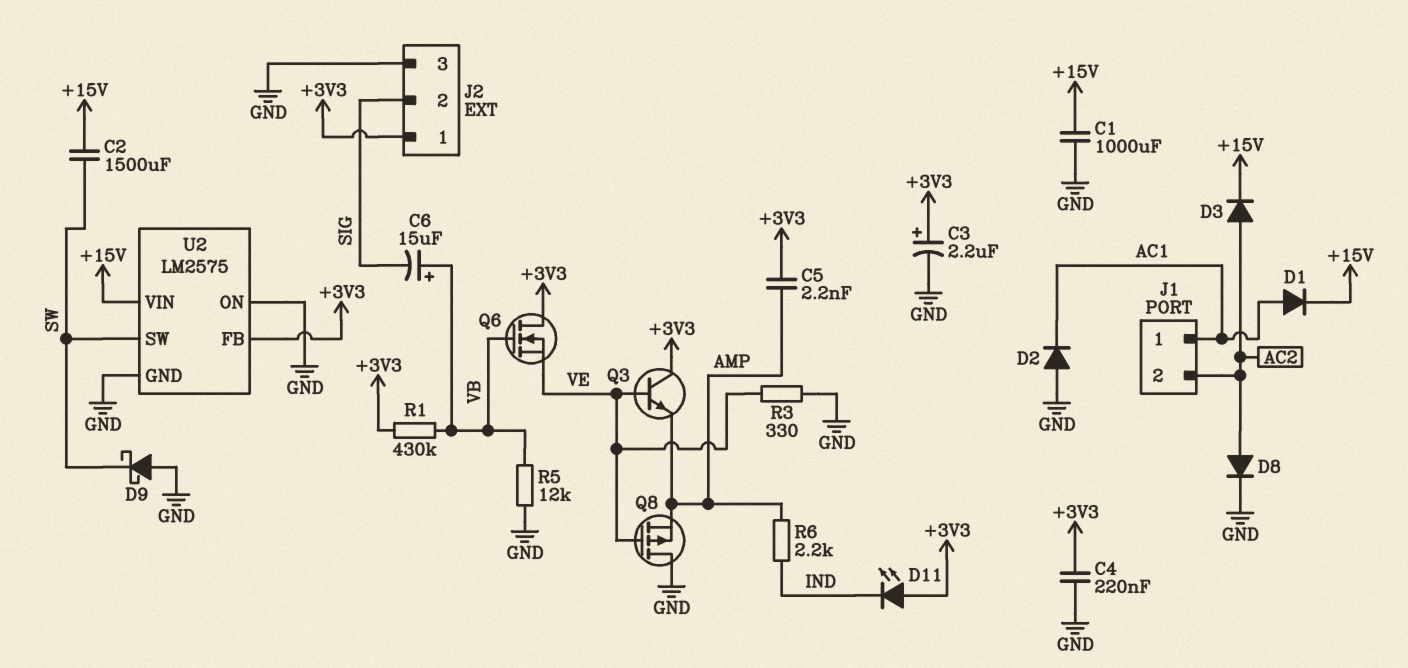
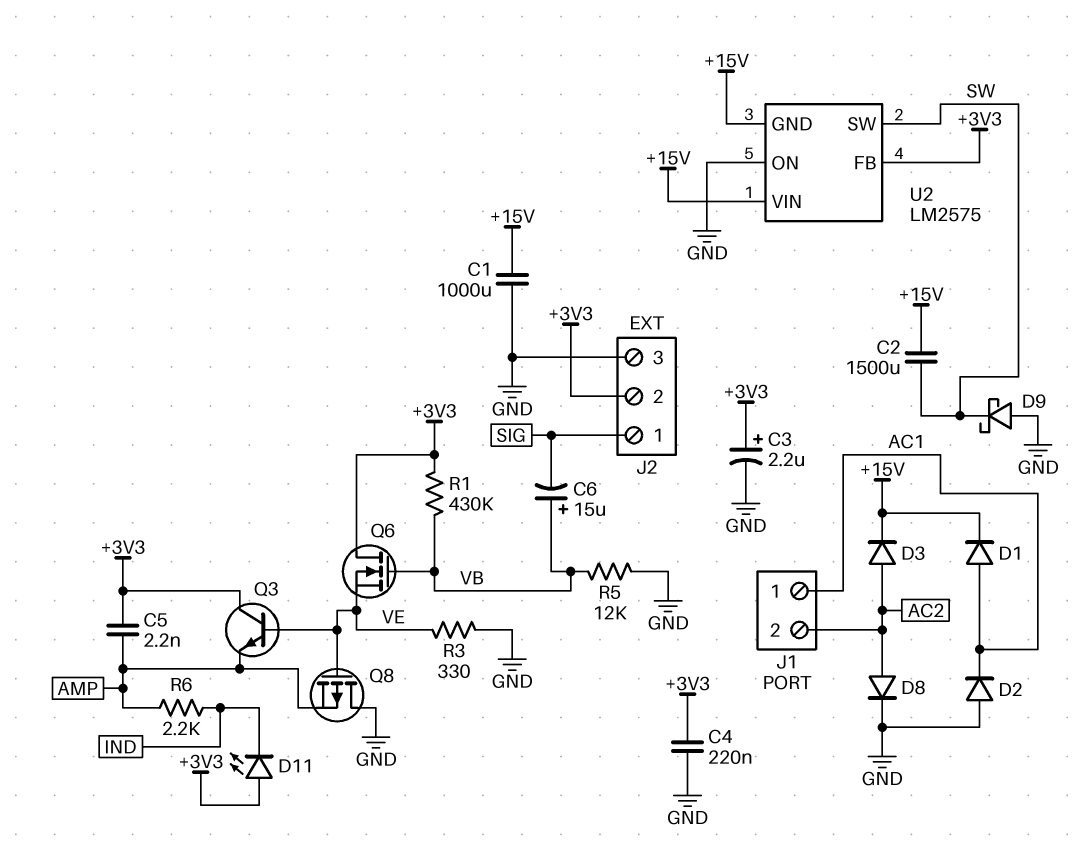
J2 pin 1: +3V3 -> SIG
J2 pin 2: SIG -> +3V3
U2 pin GND: GND -> +15V

